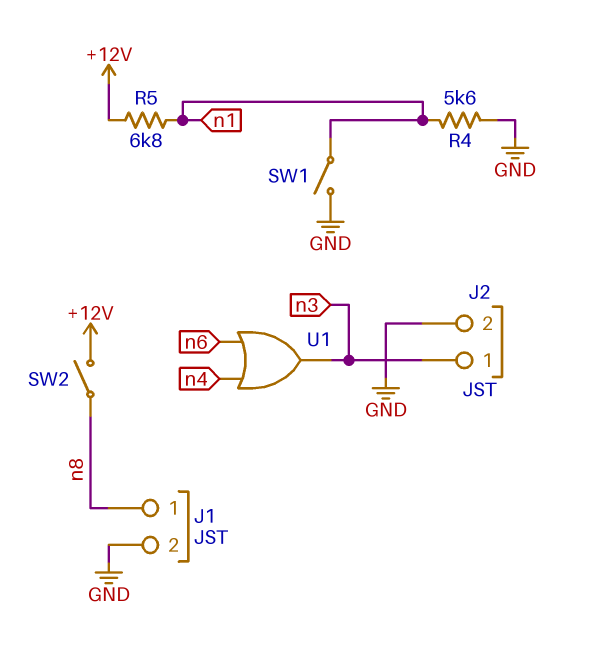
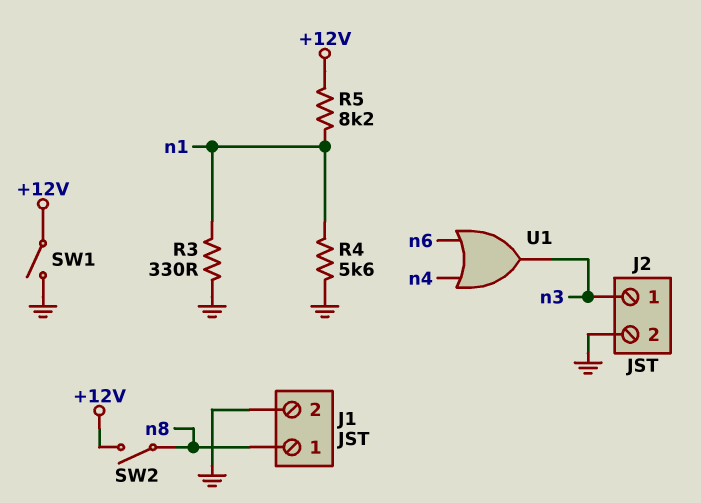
R3: none -> 330 (GND, n1)
R5: 6.8k (+12V, n1) -> 8.2k (+12V, n1)
SW1: switch (GND, n1) -> switch (+12V, GND)

